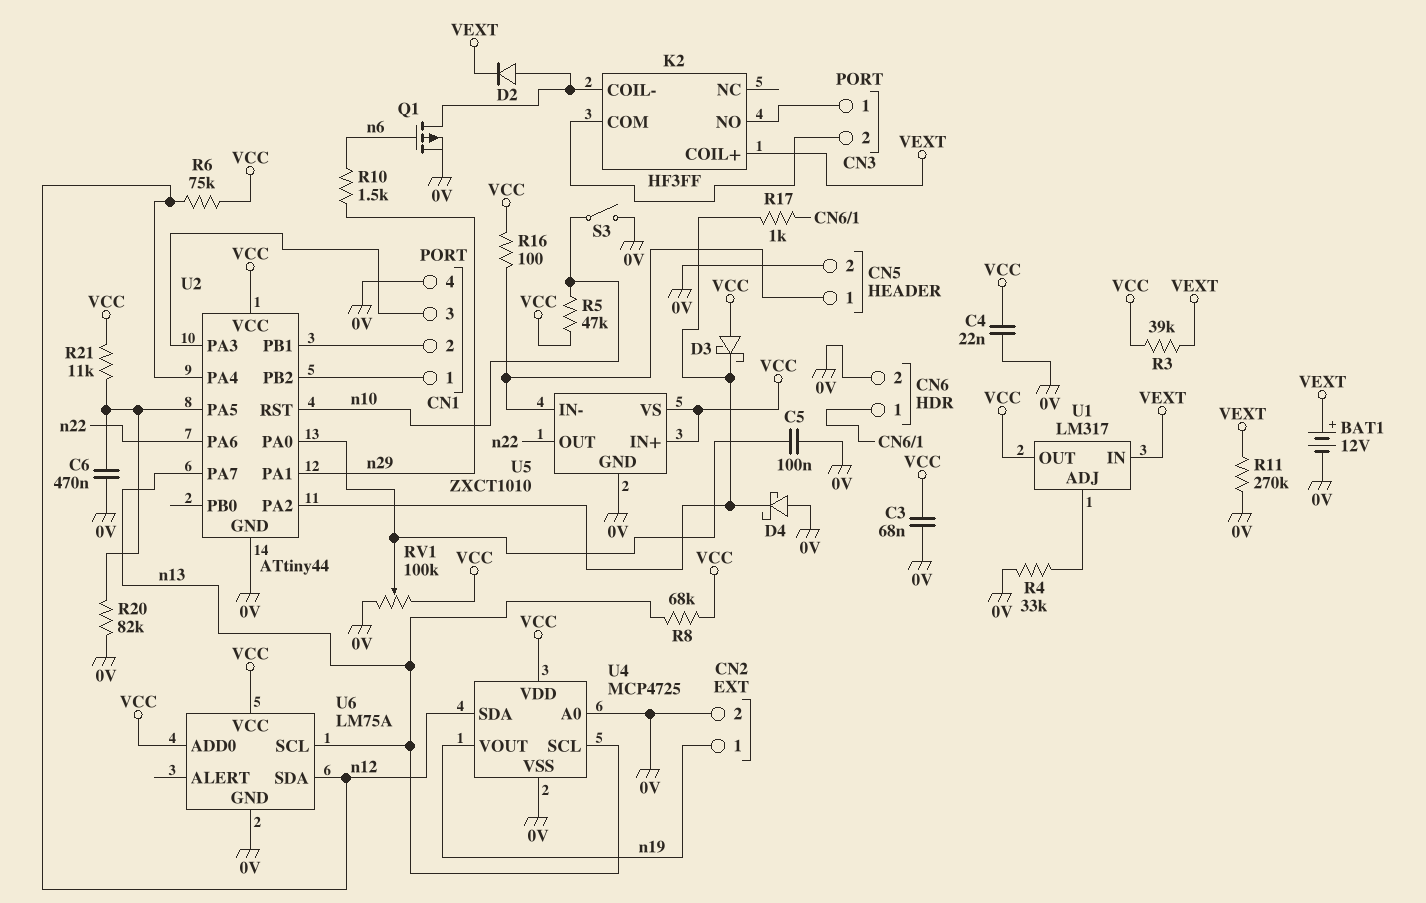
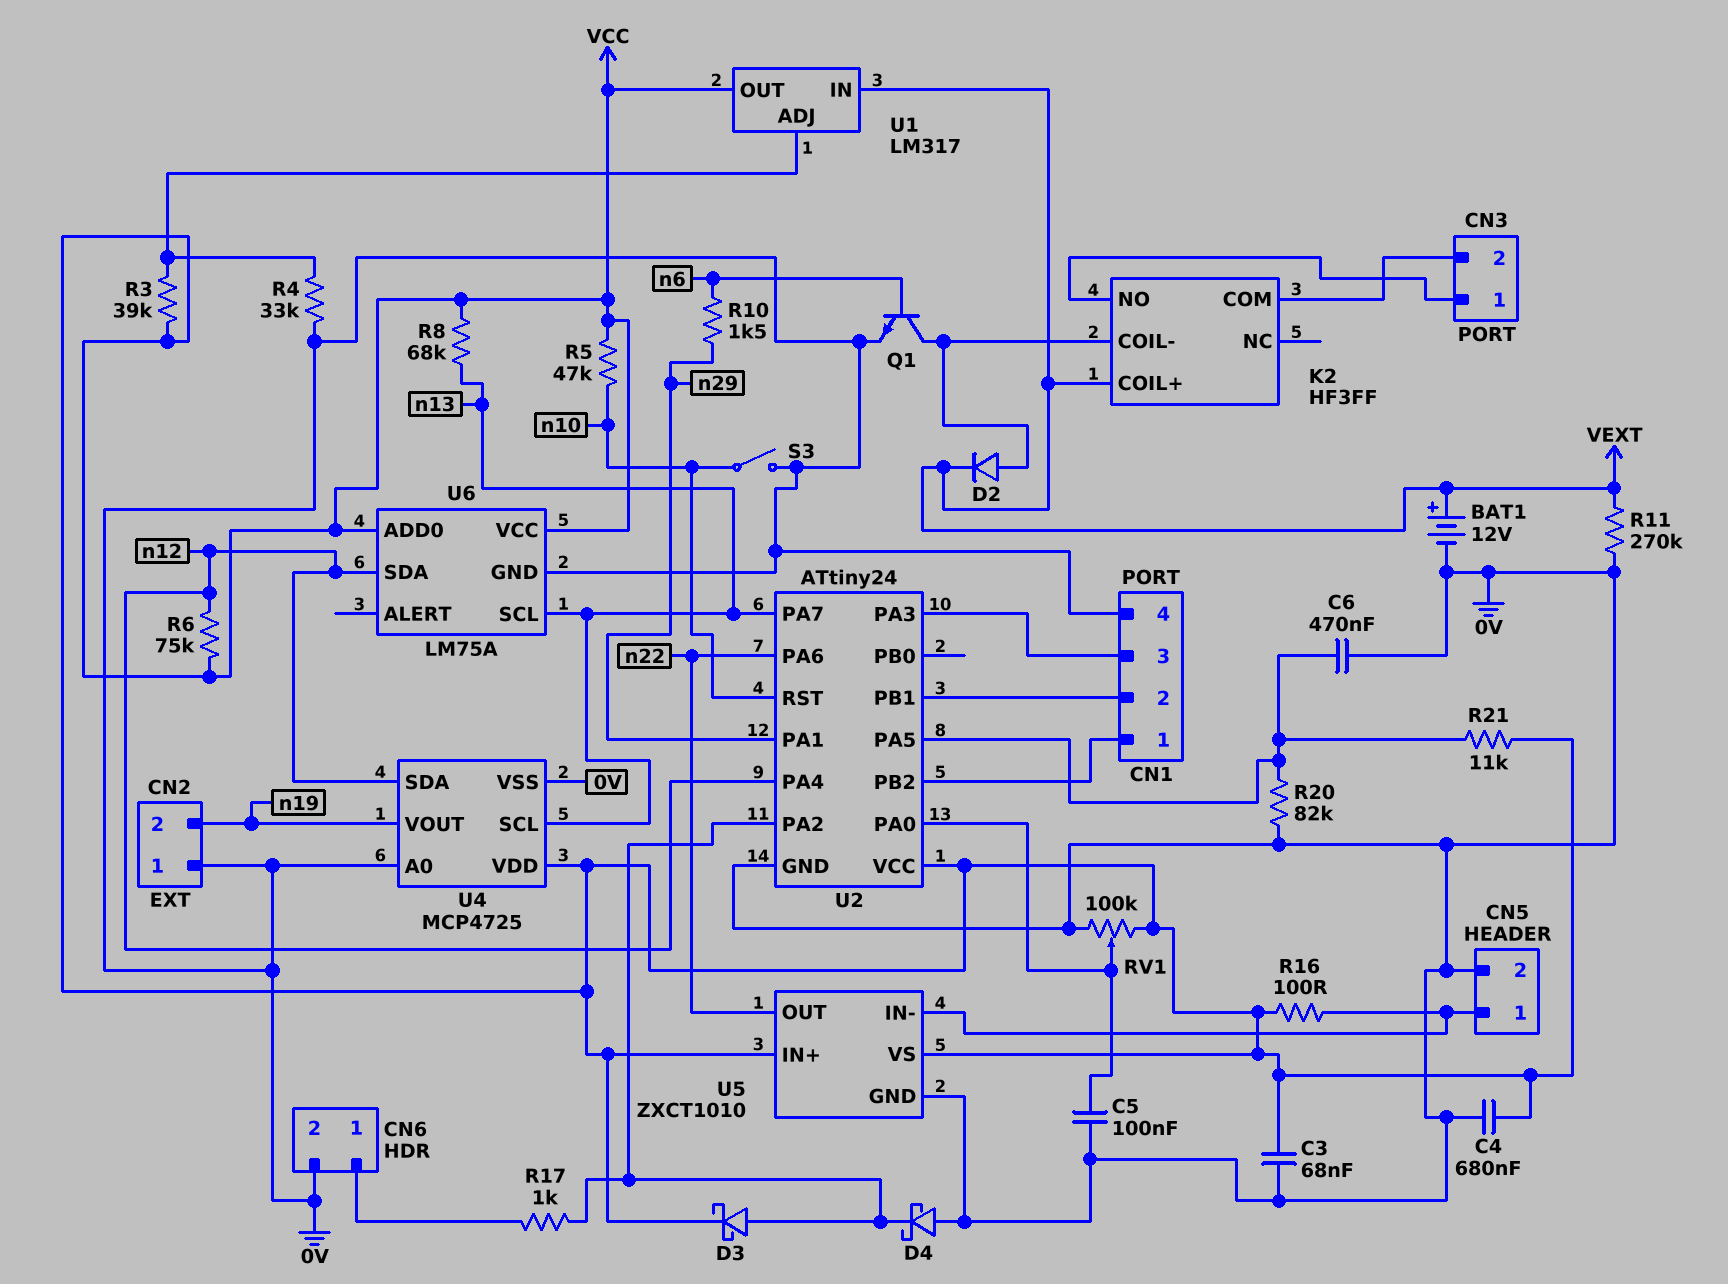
C4: 22nF (0V, VCC) -> 680nF (0V, VCC)
CN2 pin 1: n19 -> 0V
CN2 pin 2: 0V -> n19
D3: schottky (A VCC, K U2/PA2) -> schottky (A U2/PA2, K VCC)
Q1: PMOS (G n6, D K2/COIL-, S 0V) -> NPN (B n6, C K2/COIL-, E 0V)
R3: 39k (VCC, VEXT) -> 39k (U1/ADJ, VCC)
U2: ATtiny44 -> ATtiny24

